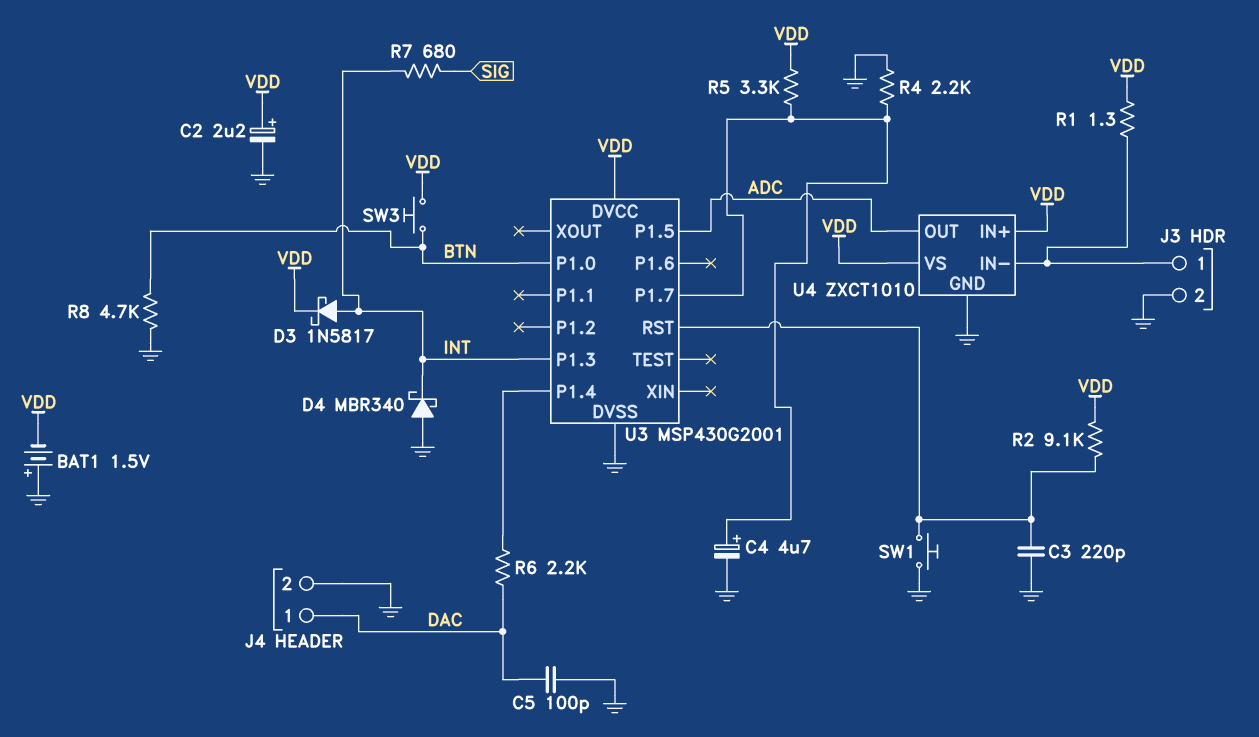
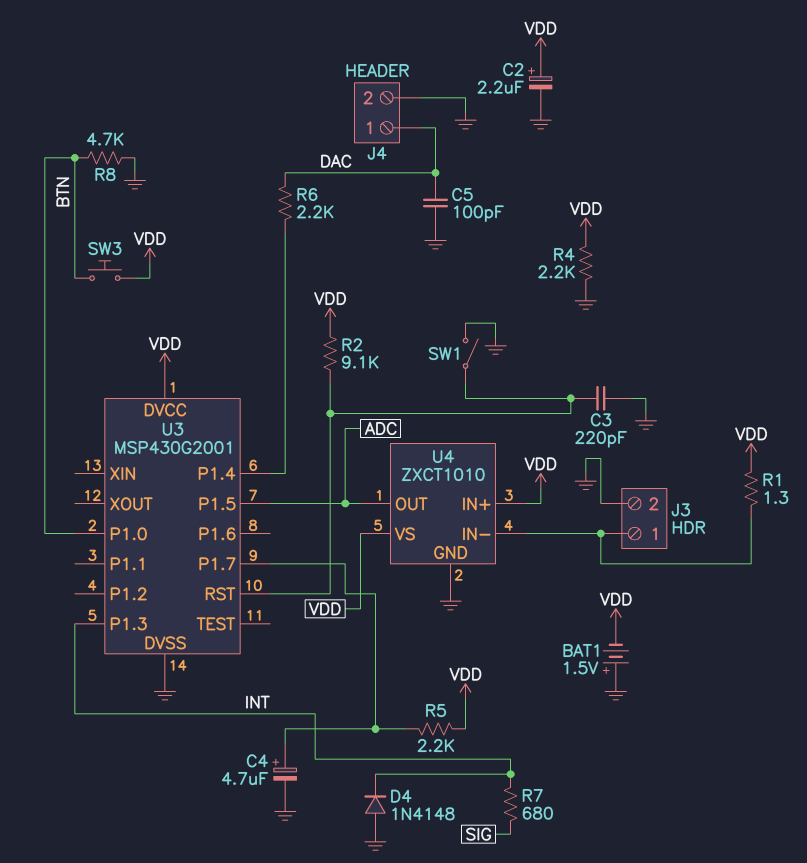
D3: schottky 1N5817 (A INT, K VDD) -> none
D4: schottky MBR340 (A GND, K INT) -> diode 1N4148 (A GND, K INT)
R4: 2.2k (GND, U3/P1.7) -> 2.2k (GND, VDD)
R5: 3.3k (U3/P1.7, VDD) -> 2.2k (U3/P1.7, VDD)
SW1: button (GND, U3/RST) -> switch (GND, U3/RST)

